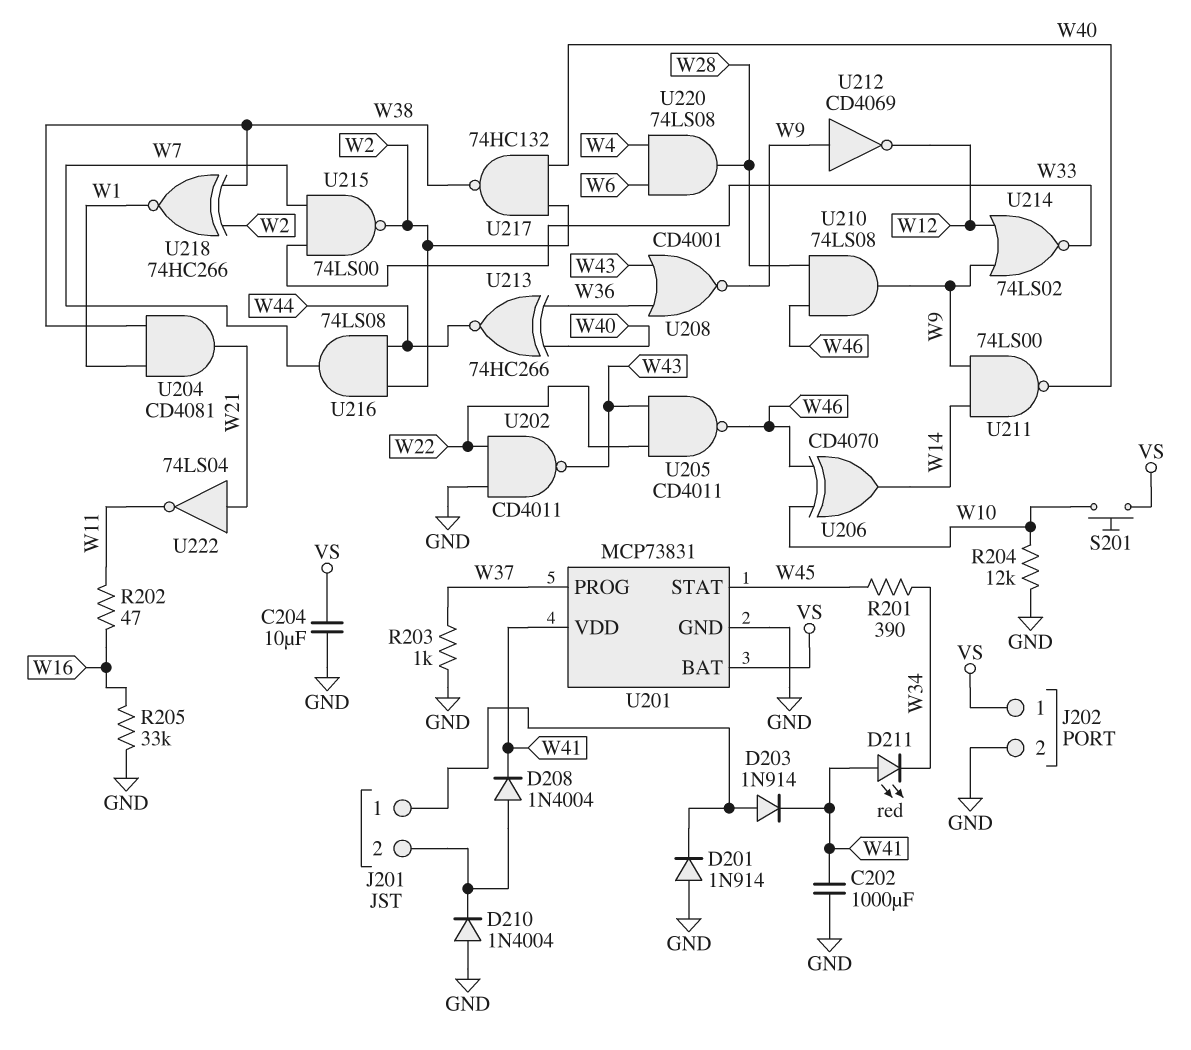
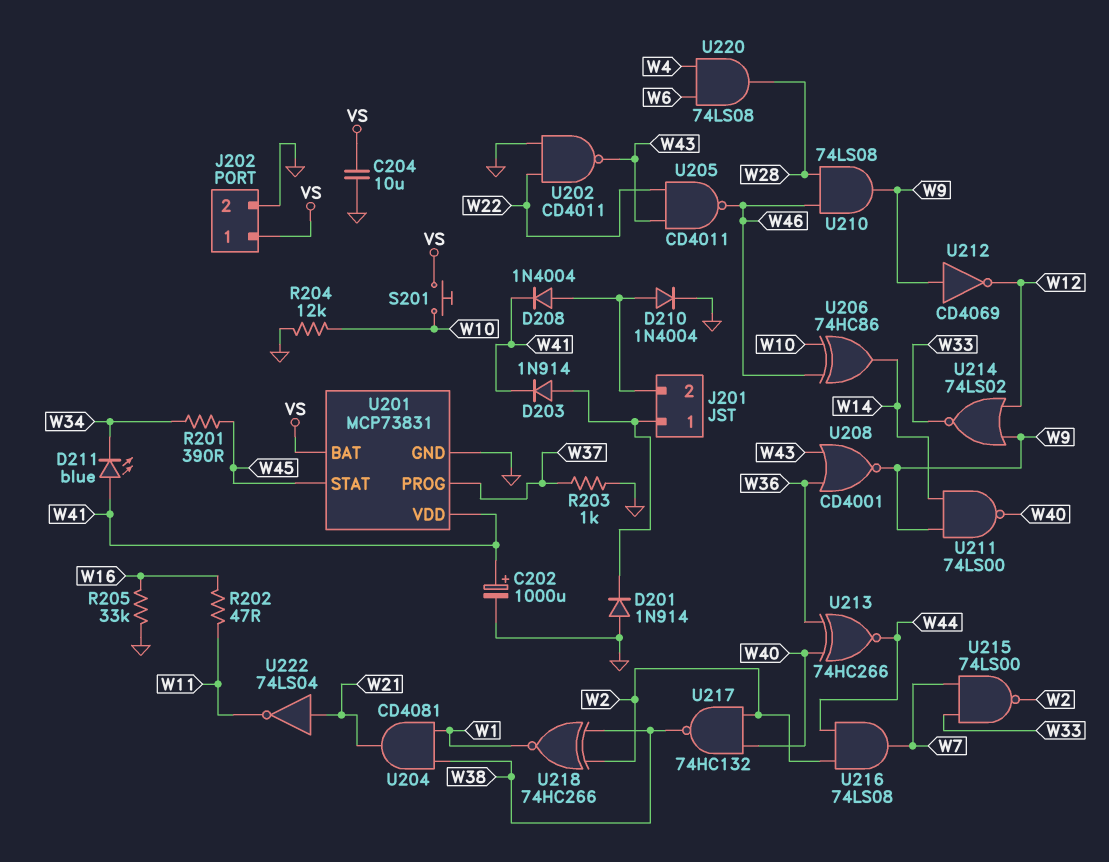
C202: 1000uF (GND, W41) -> 1000uF (plus W41, minus GND)
D210: diode 1N4004 (A GND, K J201/2) -> diode 1N4004 (A J201/2, K GND)
D211: LED red (A W41, K W34) -> LED blue (A W41, K W34)
U206: XOR CD4070 (in W10, in W46, out W14) -> XOR 74HC86 (in W10, in W46, out W14)

